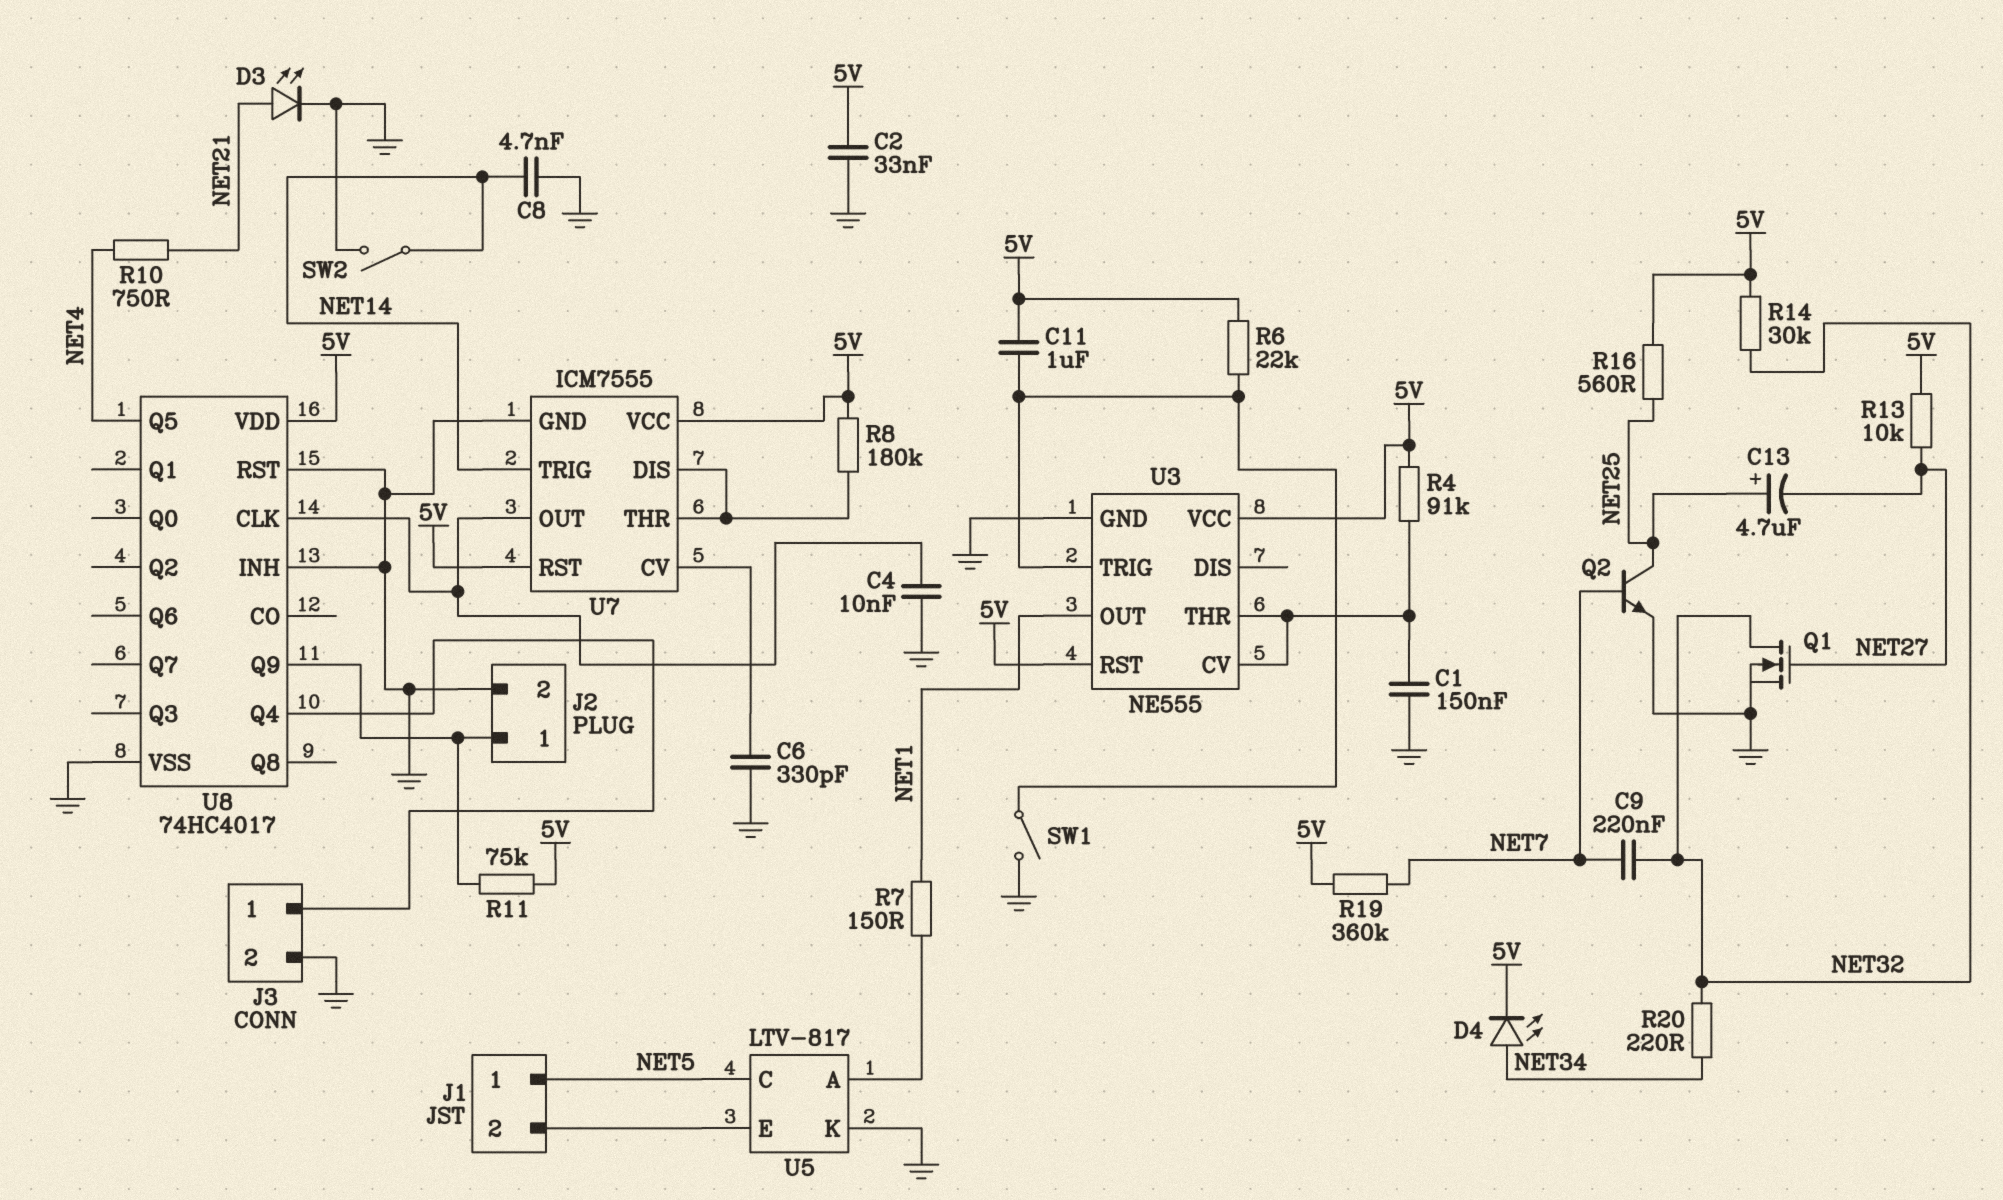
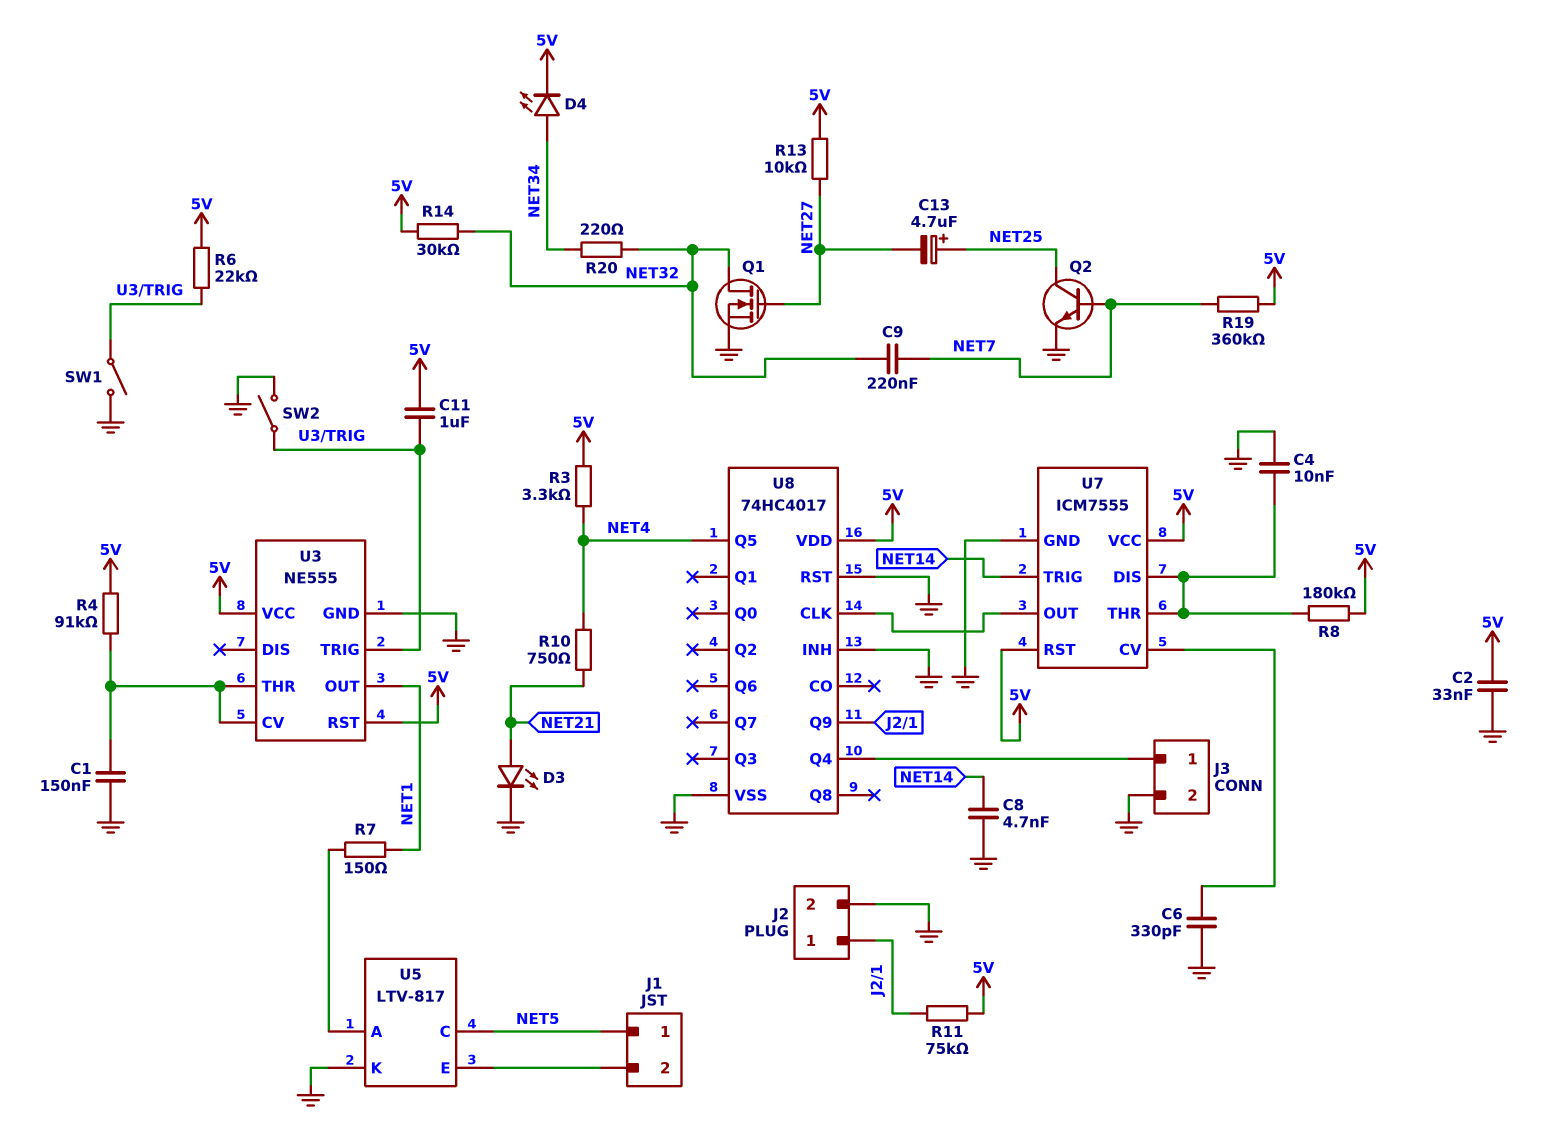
C4: 10nF (GND, U7/OUT) -> 10nF (GND, U7/DIS)
R3: none -> 3.3k (5V, NET4)
R16: 560 (5V, NET25) -> none
SW2: switch (GND, NET14) -> switch (GND, U3/TRIG)

